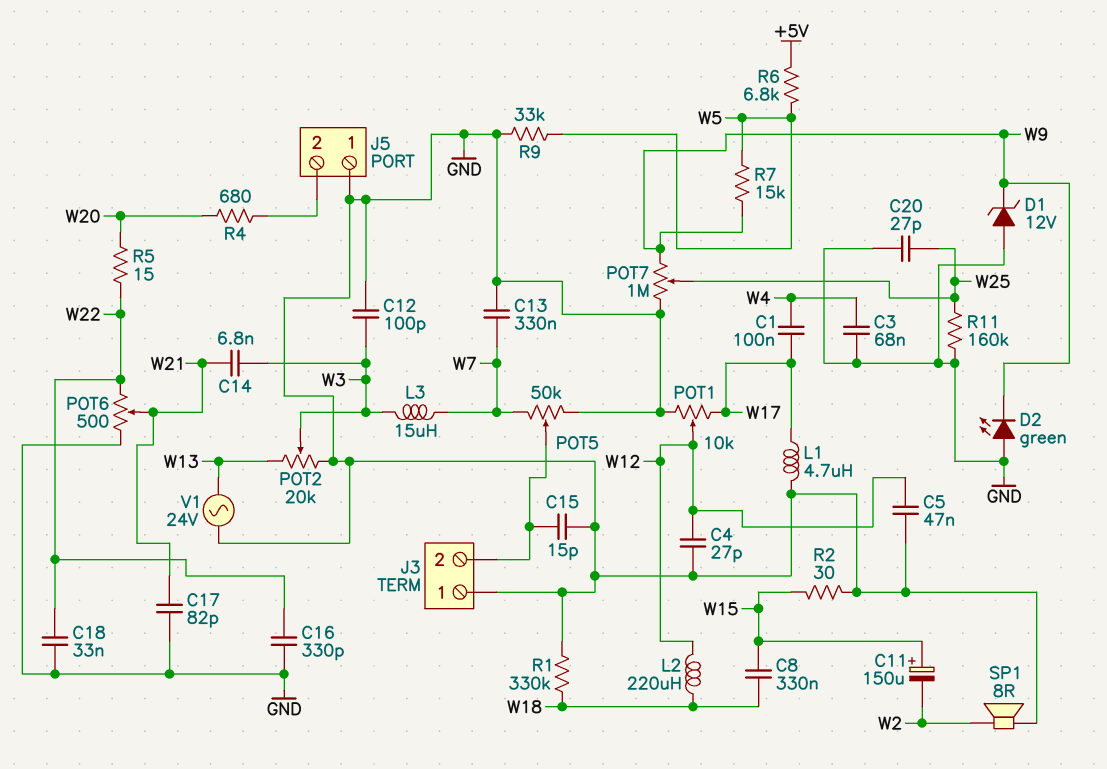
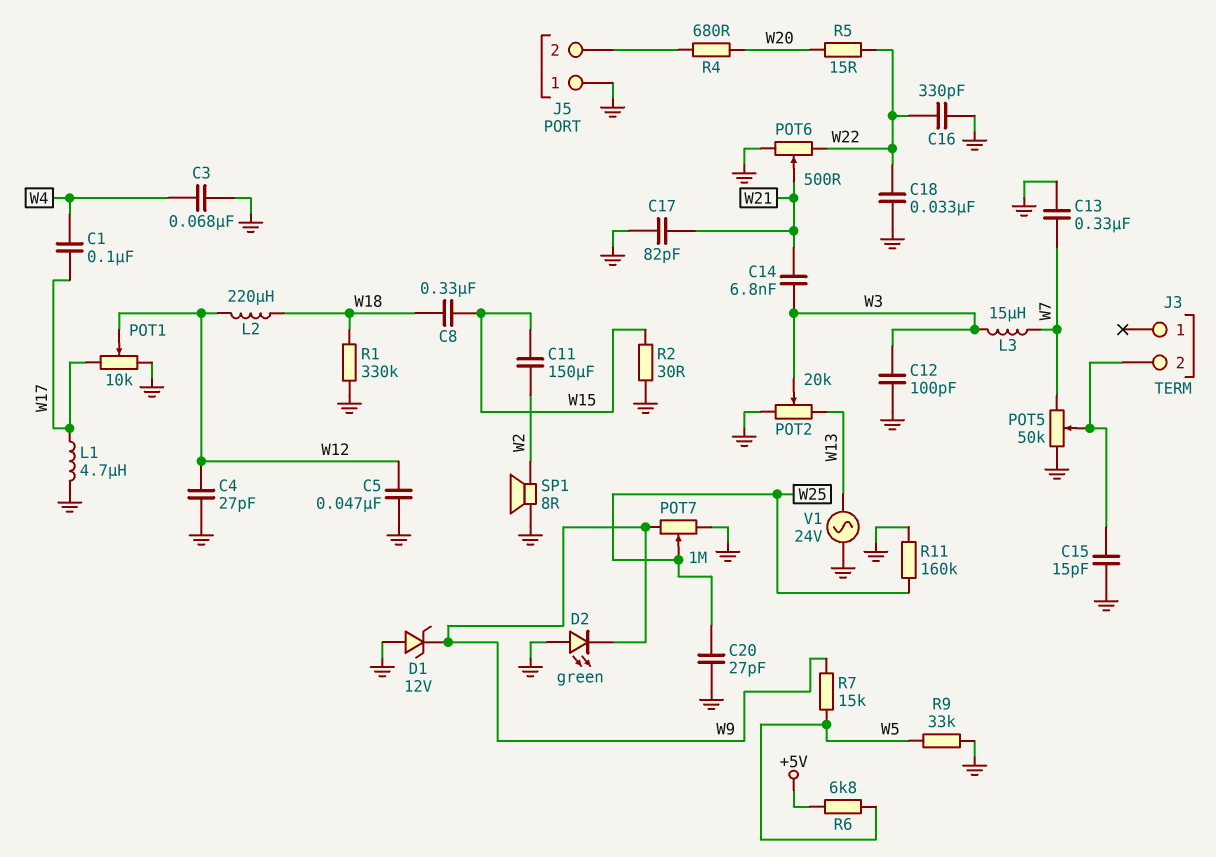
C11: 150uF (plus W15, minus W2) -> 150uF (W2, W15)
J3 pin 1: GND -> none

